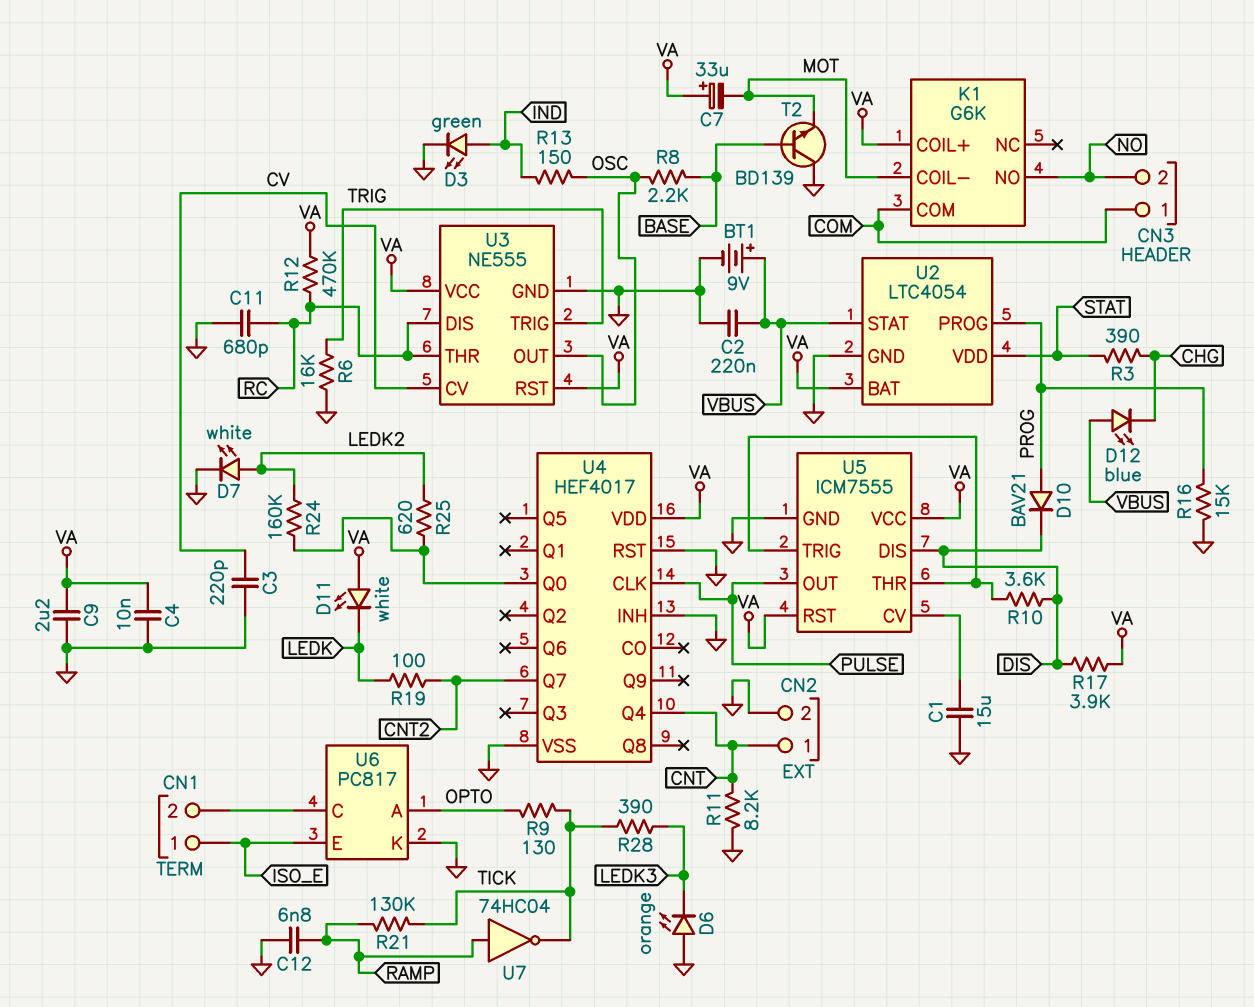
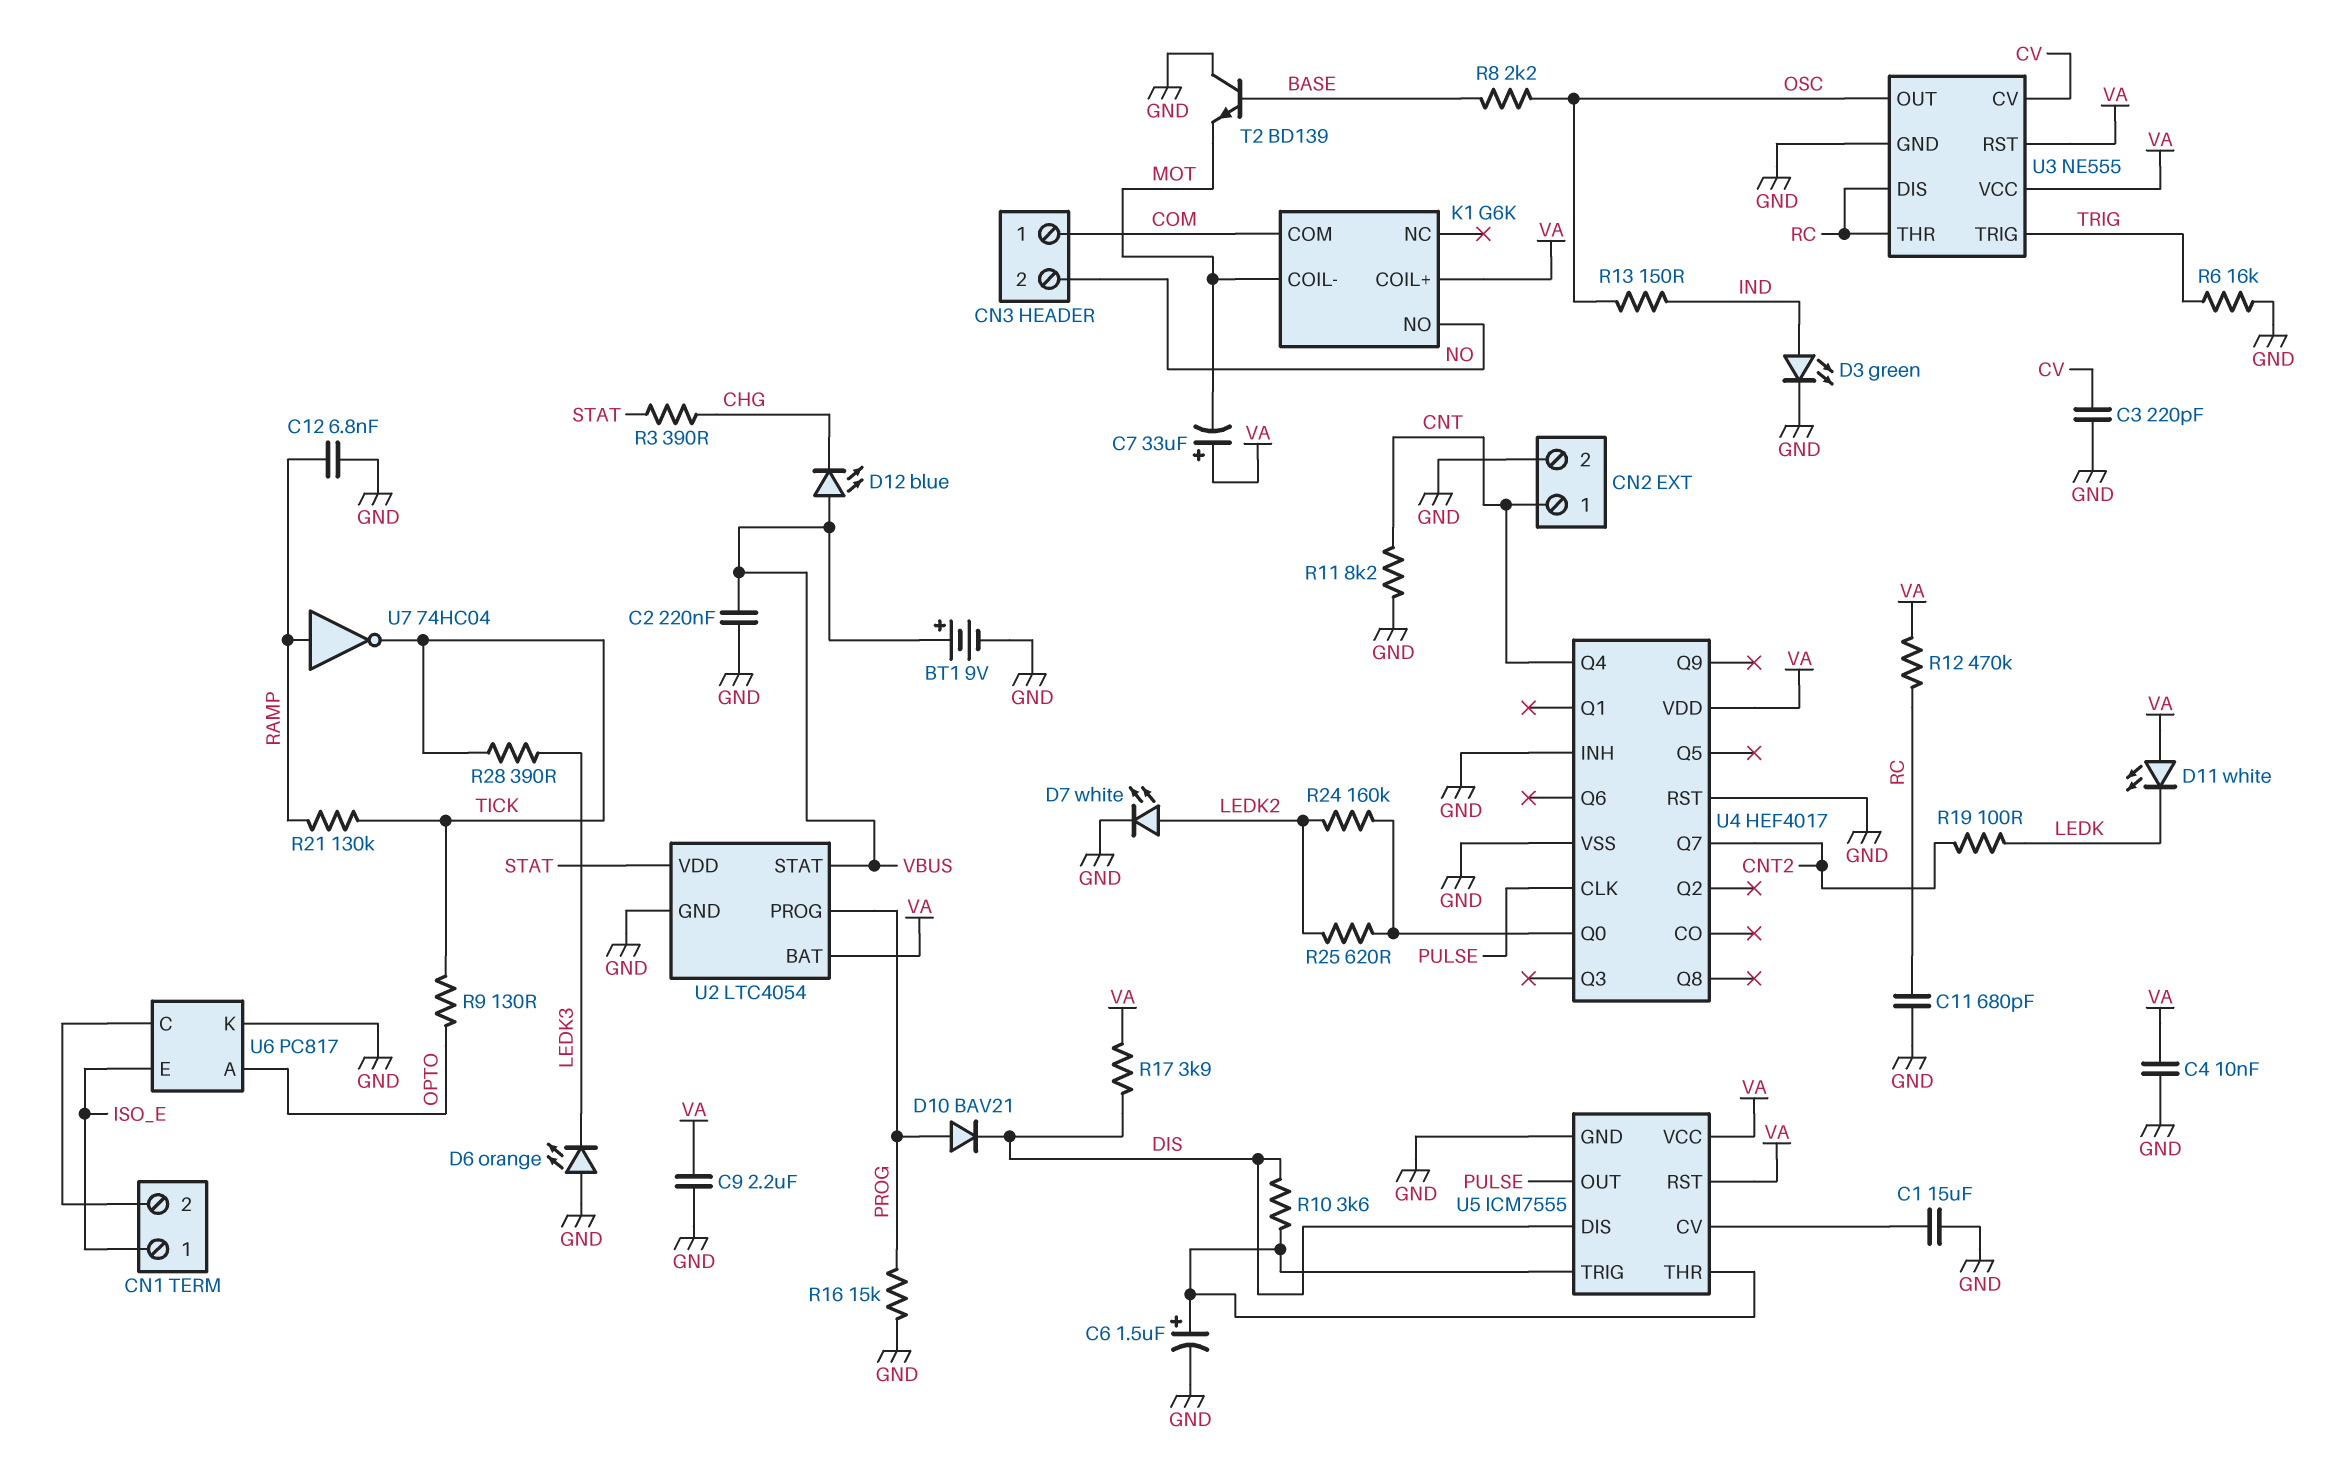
C6: none -> 1.5uF (plus U5/THR, minus GND)

